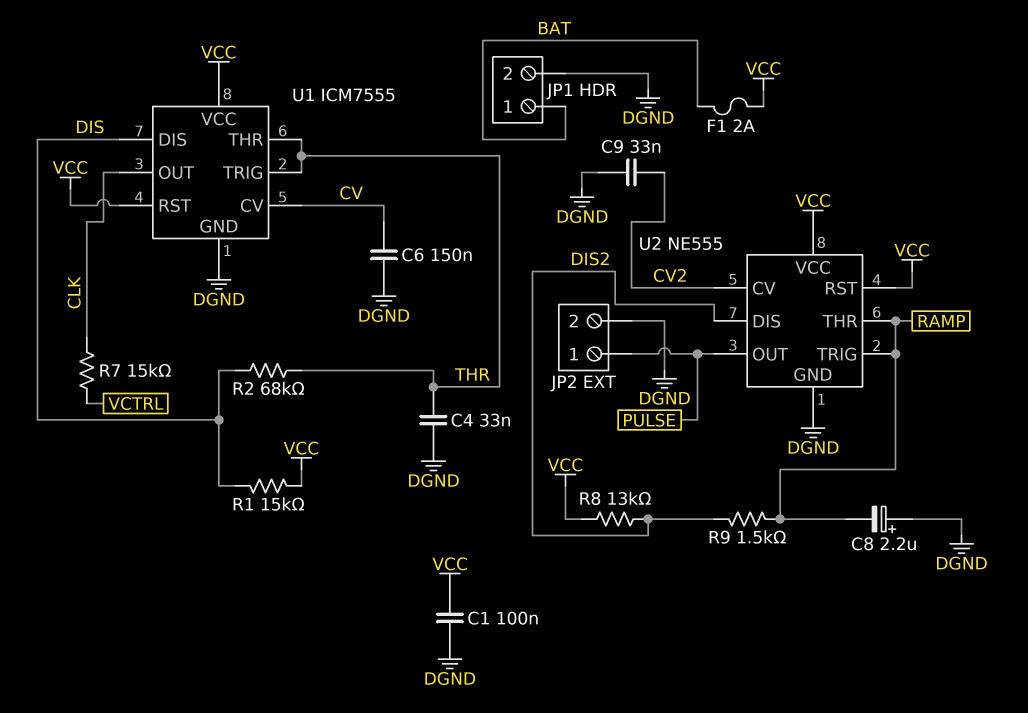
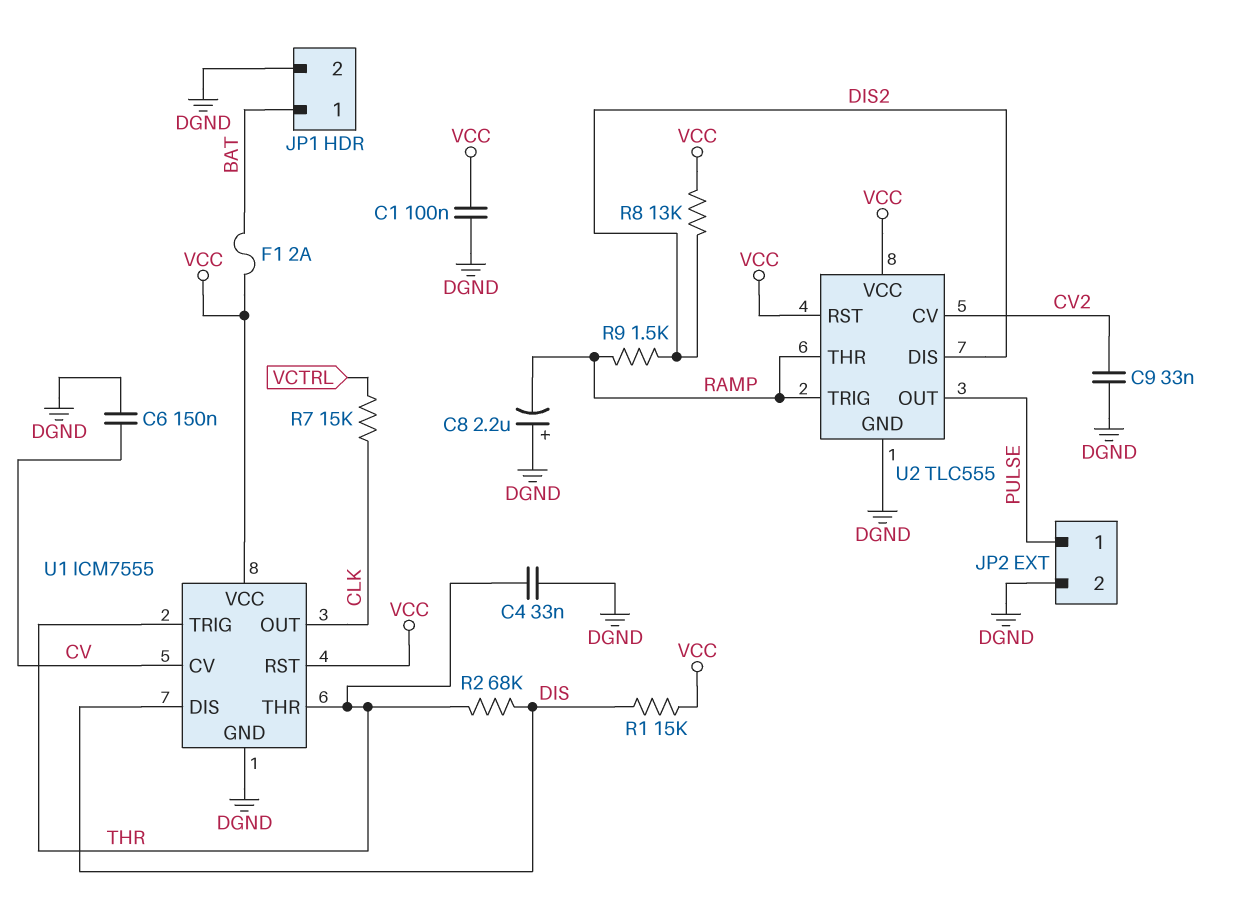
U2: NE555 -> TLC555

